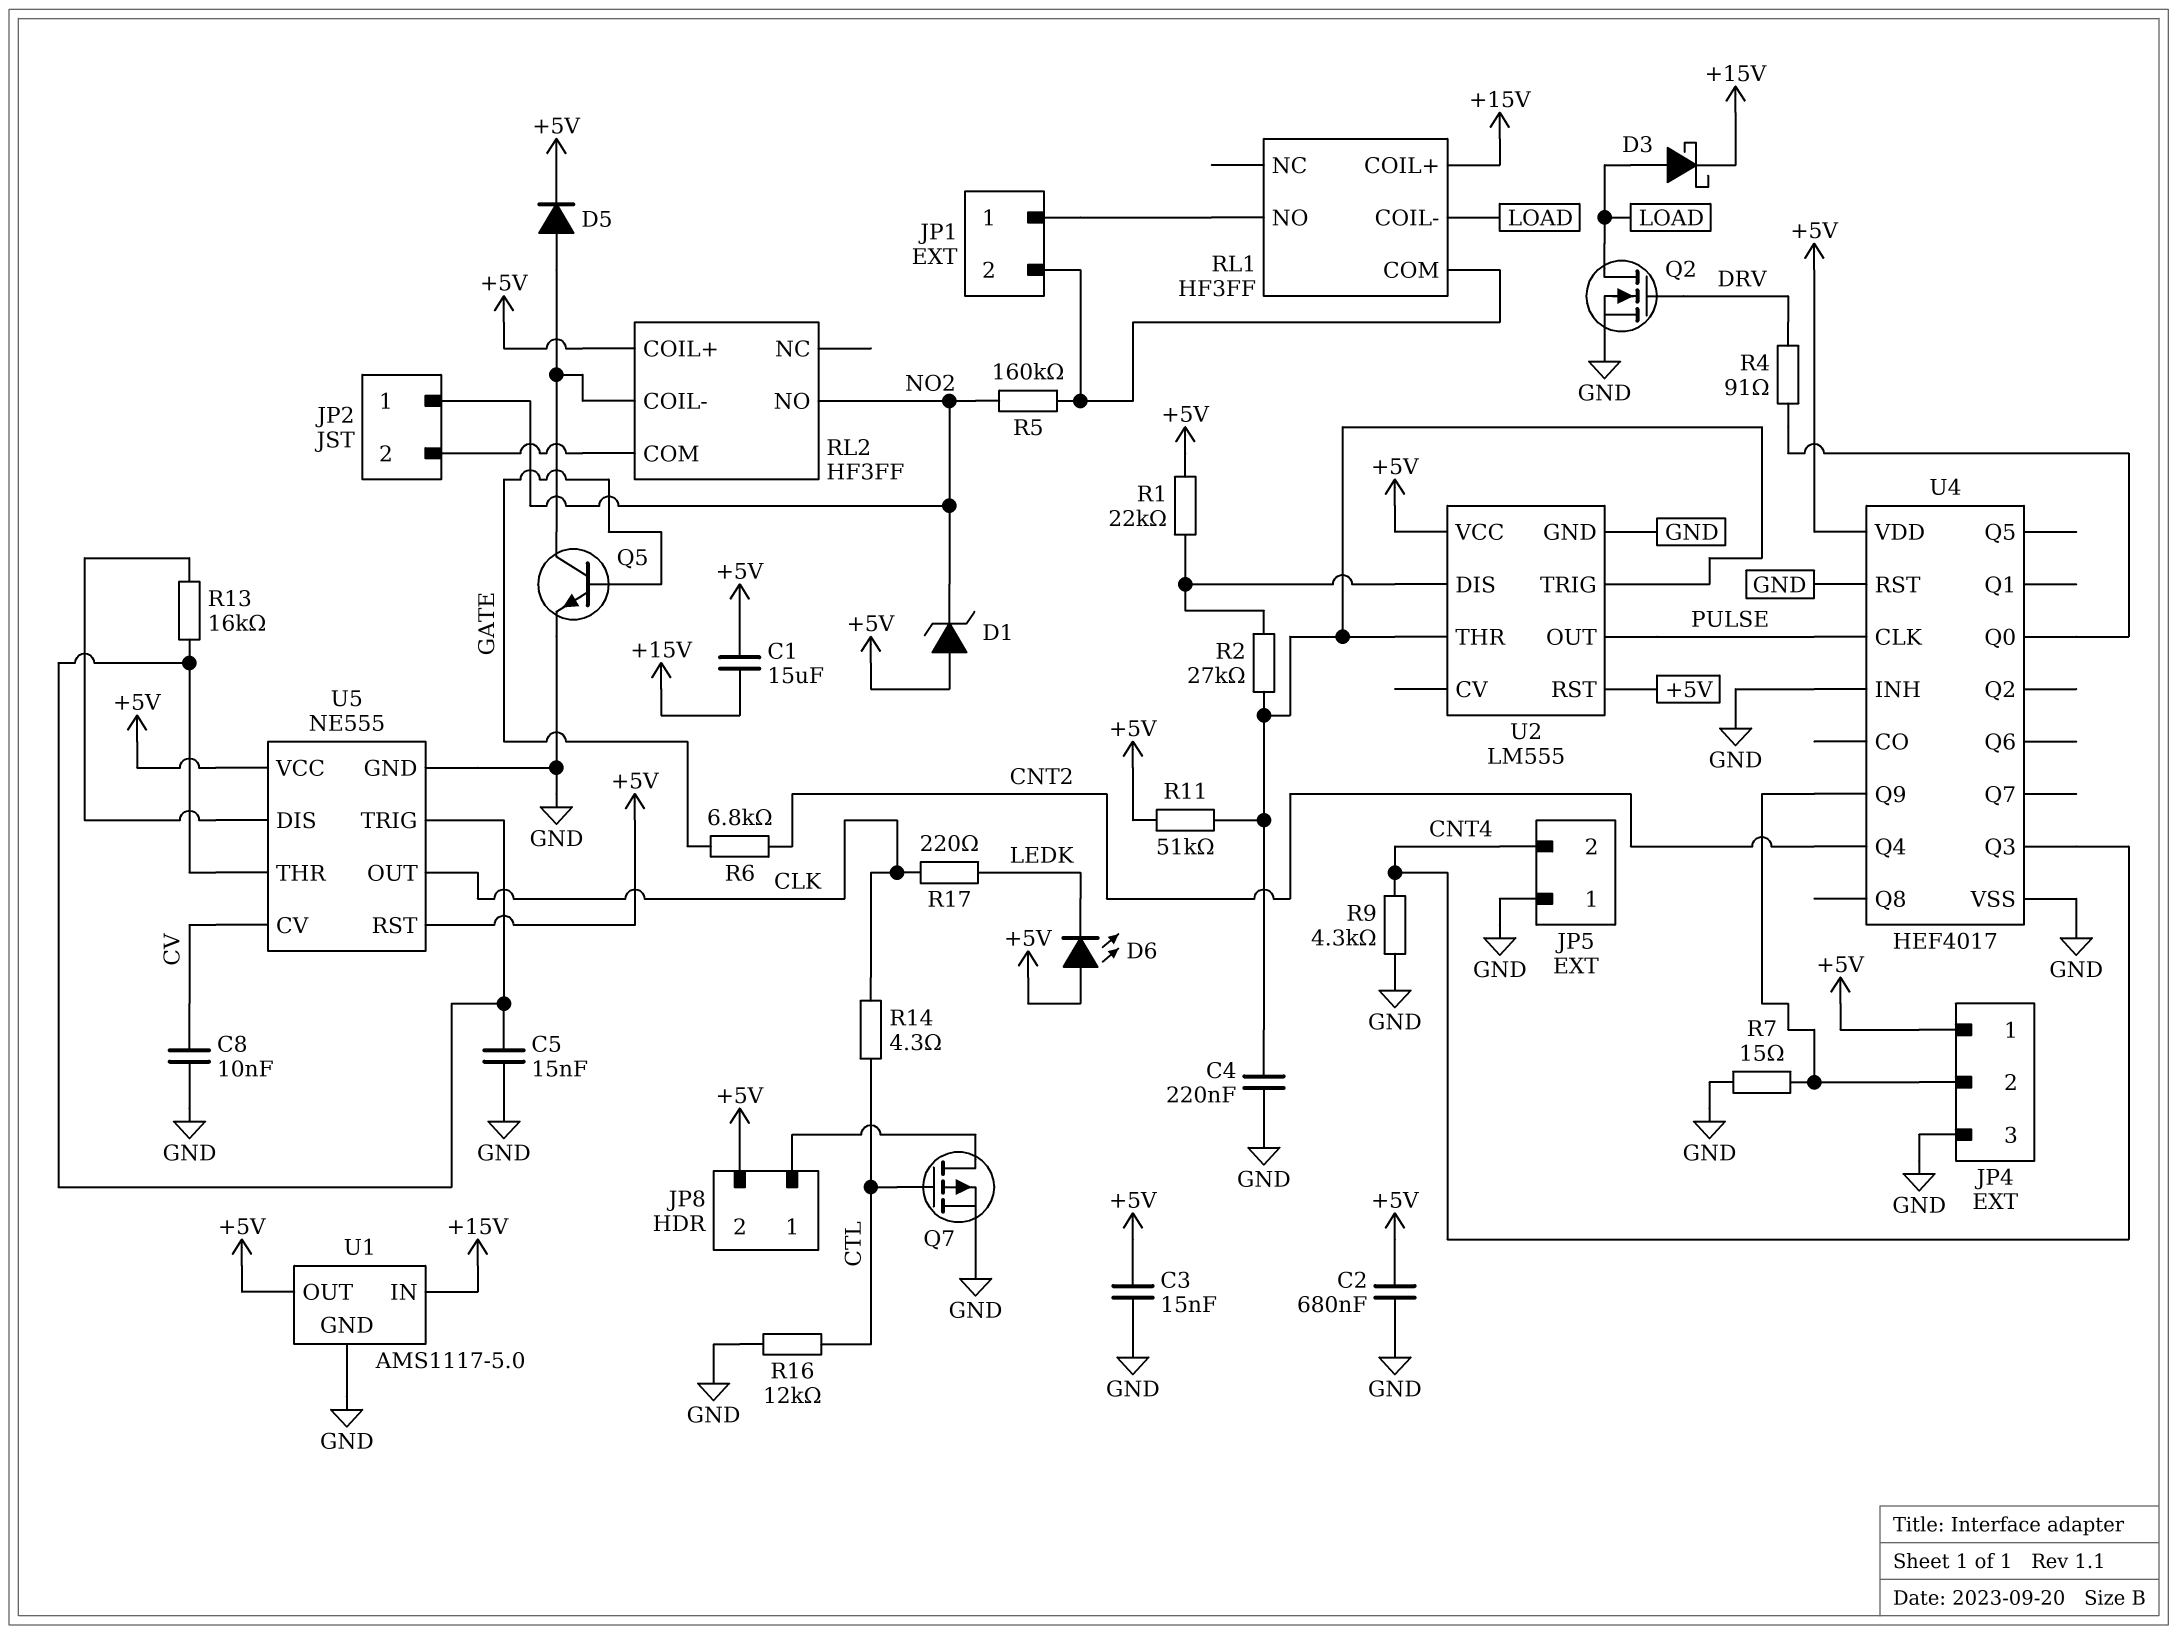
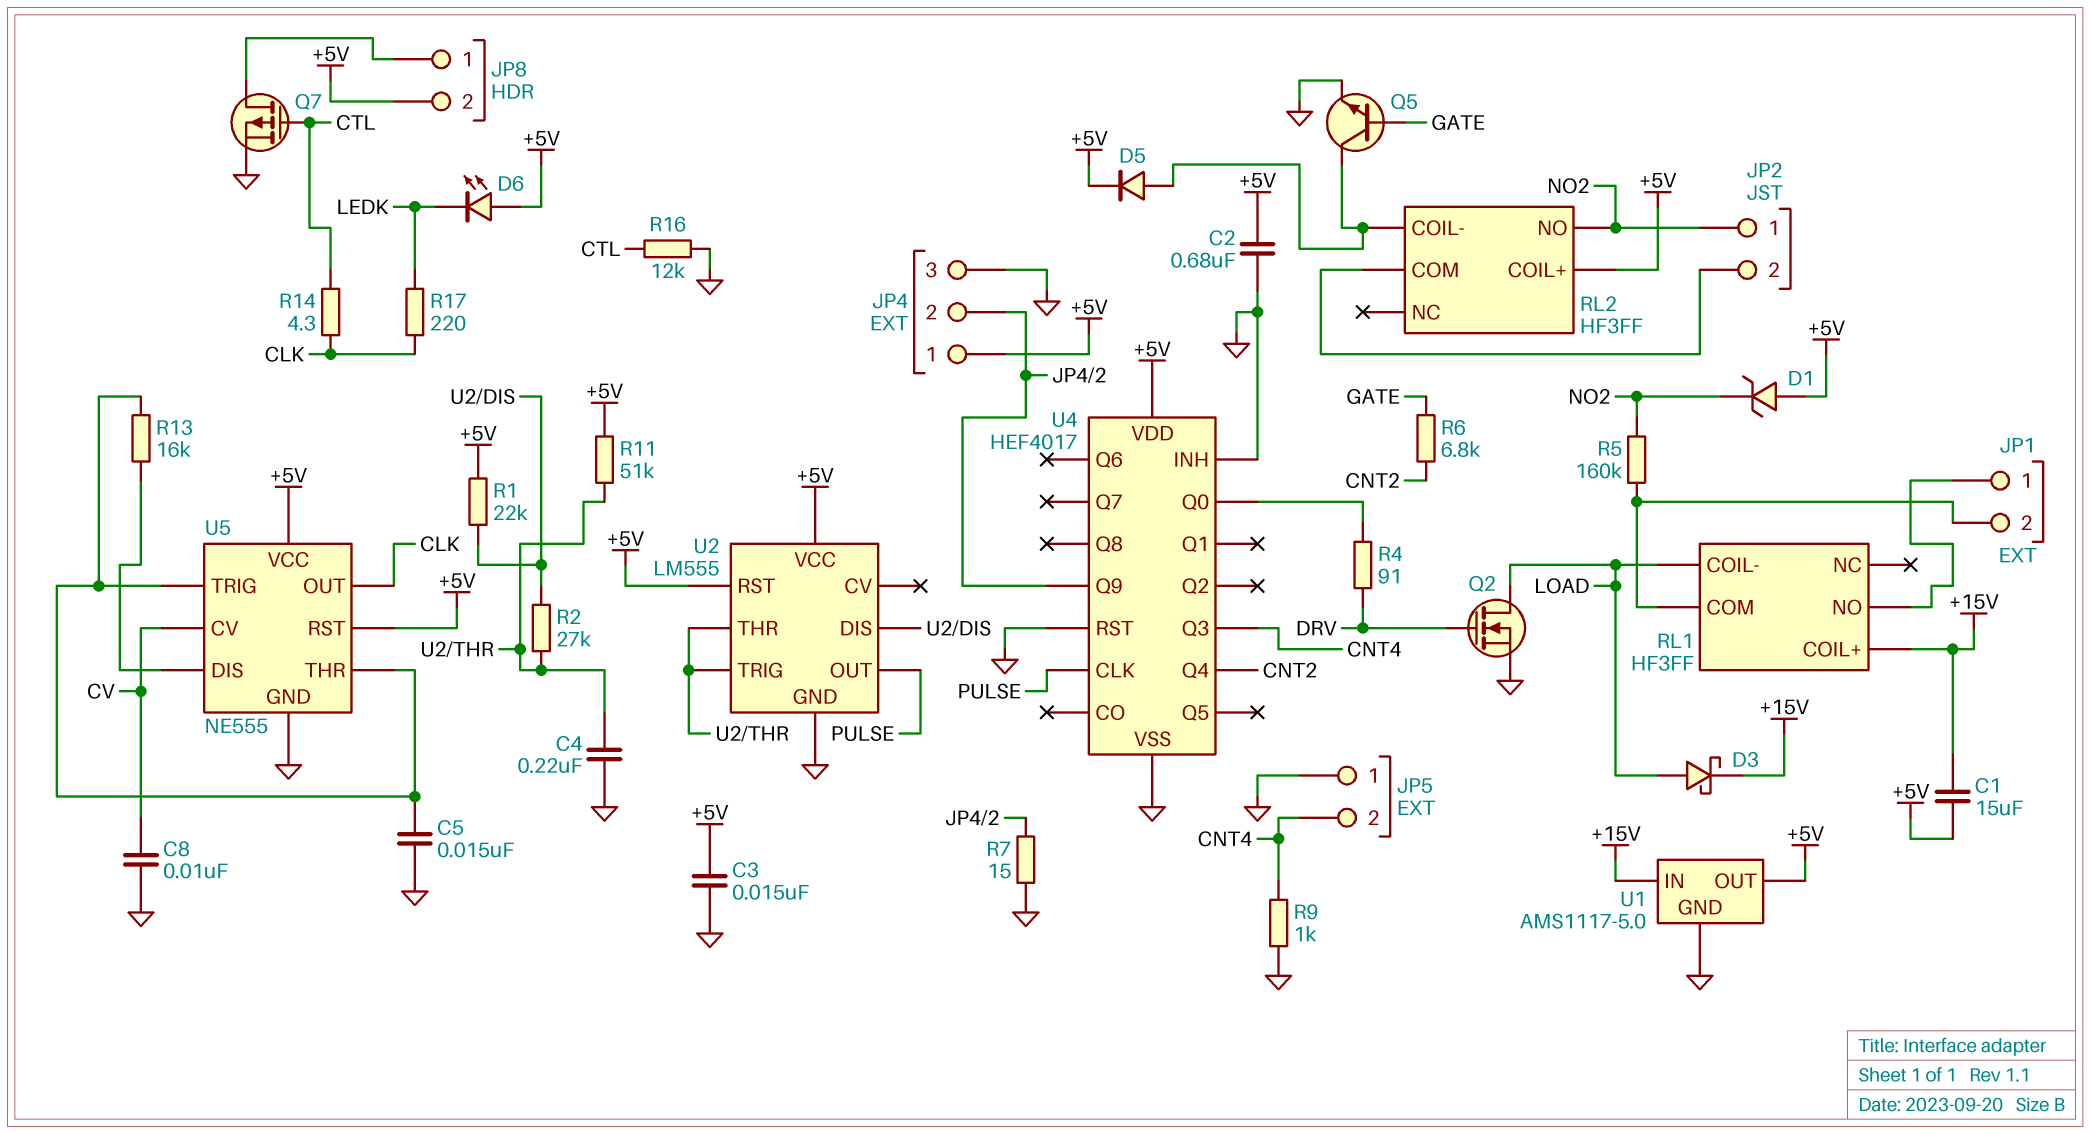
R9: 4.3k (CNT4, GND) -> 1k (CNT4, GND)

